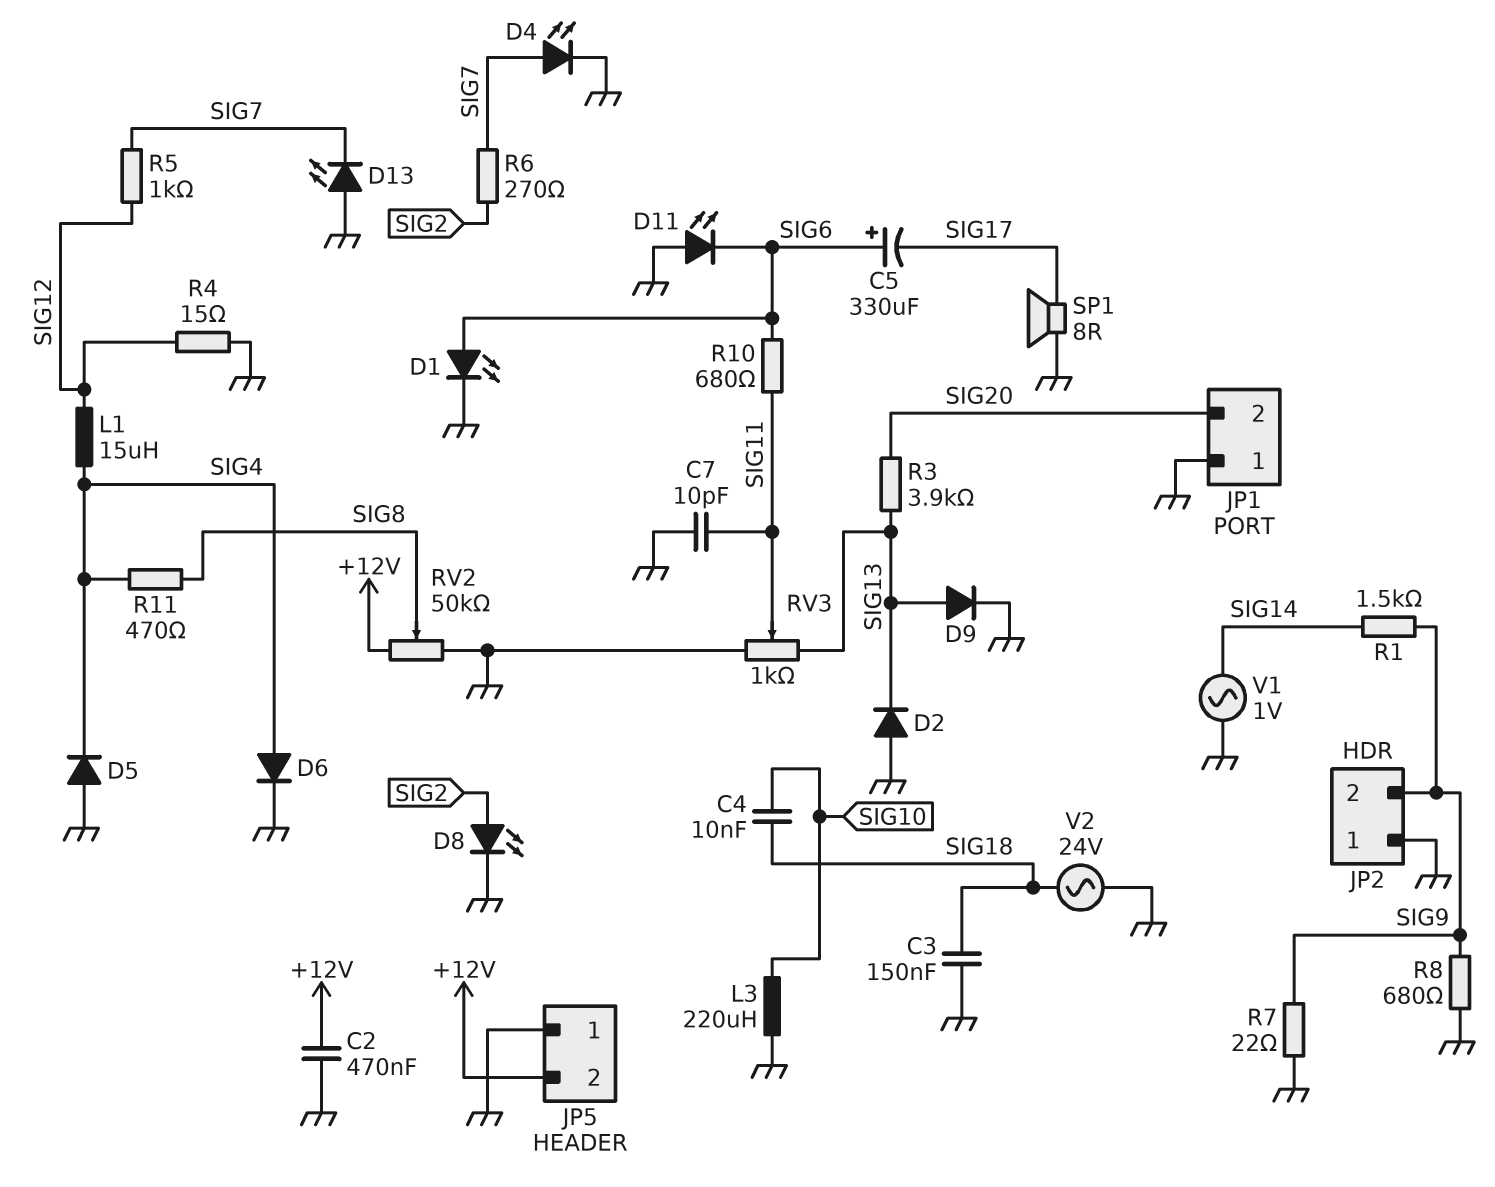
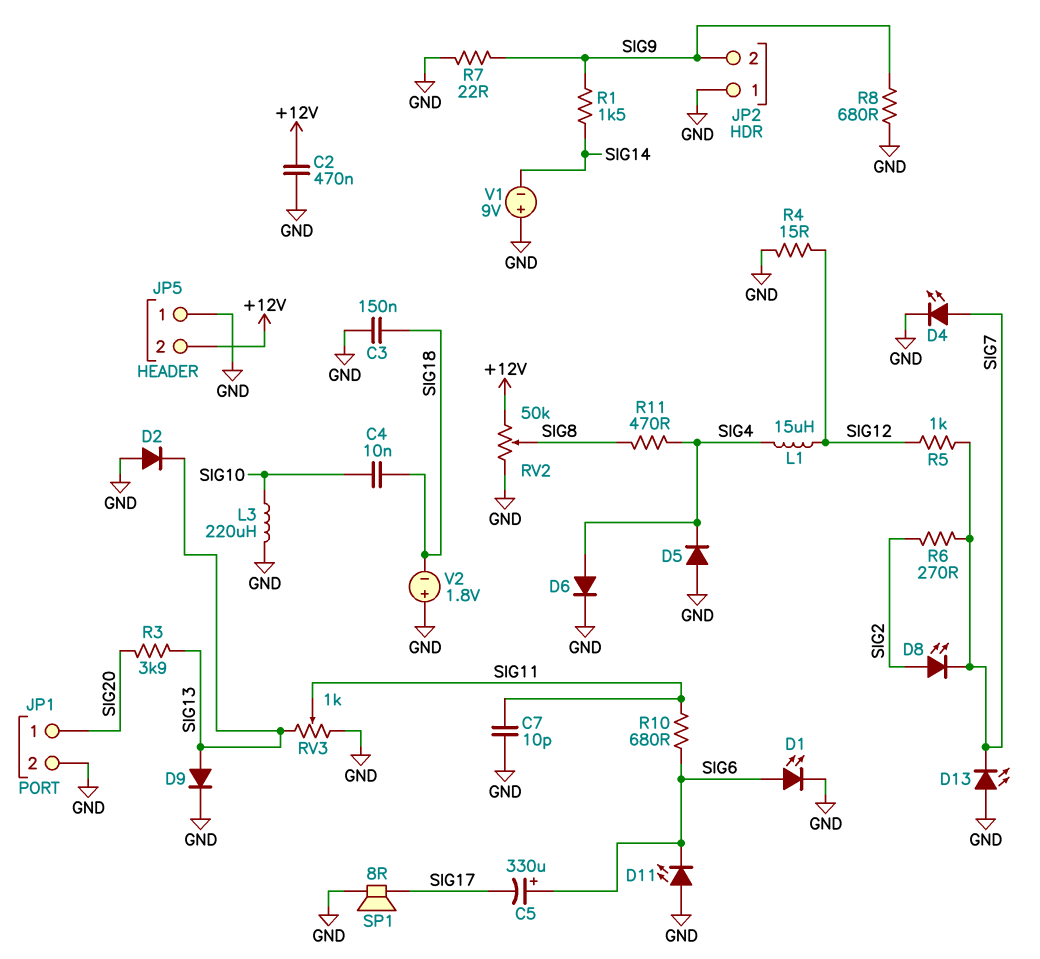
D8: LED (A SIG2, K GND) -> LED (A SIG2, K SIG7)
JP1 pin 1: GND -> SIG20
JP1 pin 2: SIG20 -> GND
V1: AC 1V (GND, SIG14) -> 9V (plus GND, minus SIG14)
V2: AC 24V (GND, SIG18) -> 1.8V (plus GND, minus SIG18)

